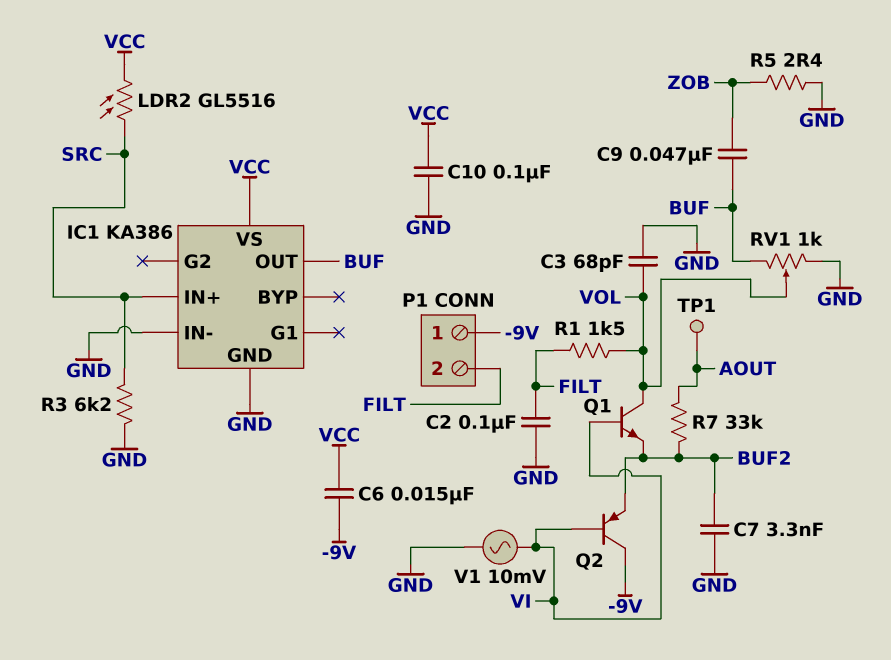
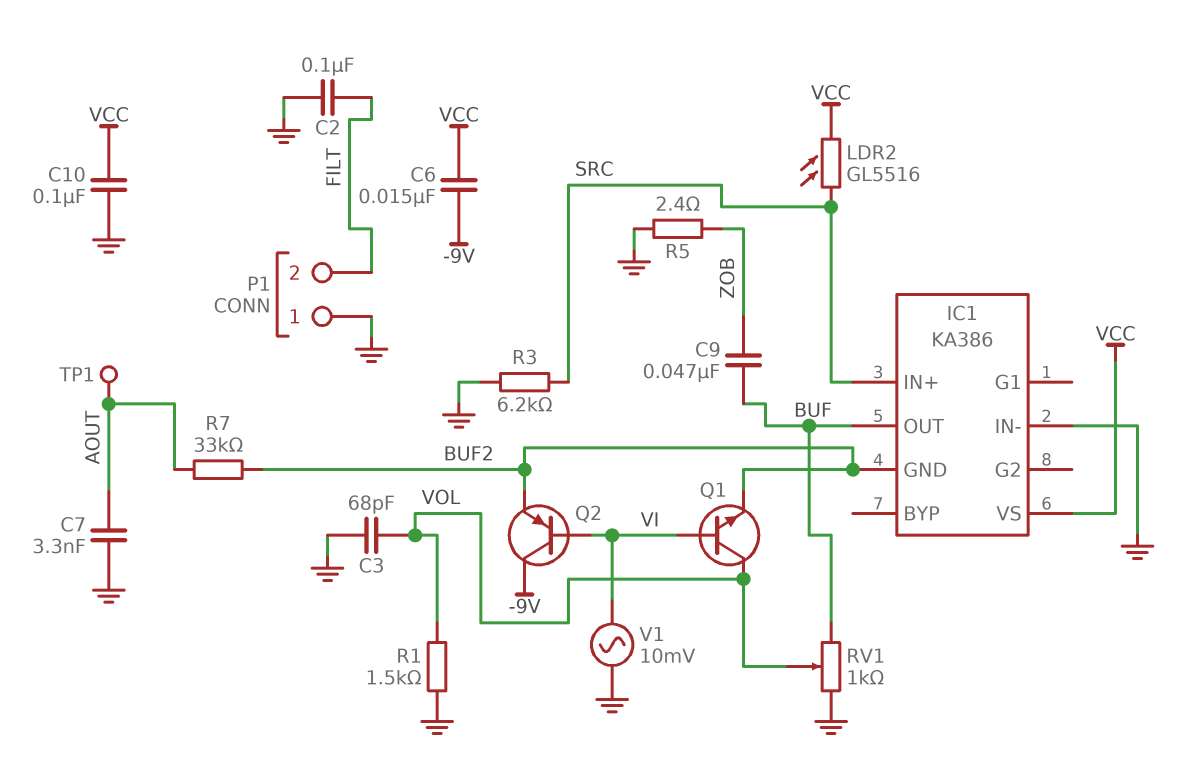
C7: 3.3nF (BUF2, GND) -> 3.3nF (AOUT, GND)
IC1 pin GND: GND -> BUF2
P1 pin 1: -9V -> GND
R1: 1.5k (FILT, VOL) -> 1.5k (GND, VOL)

